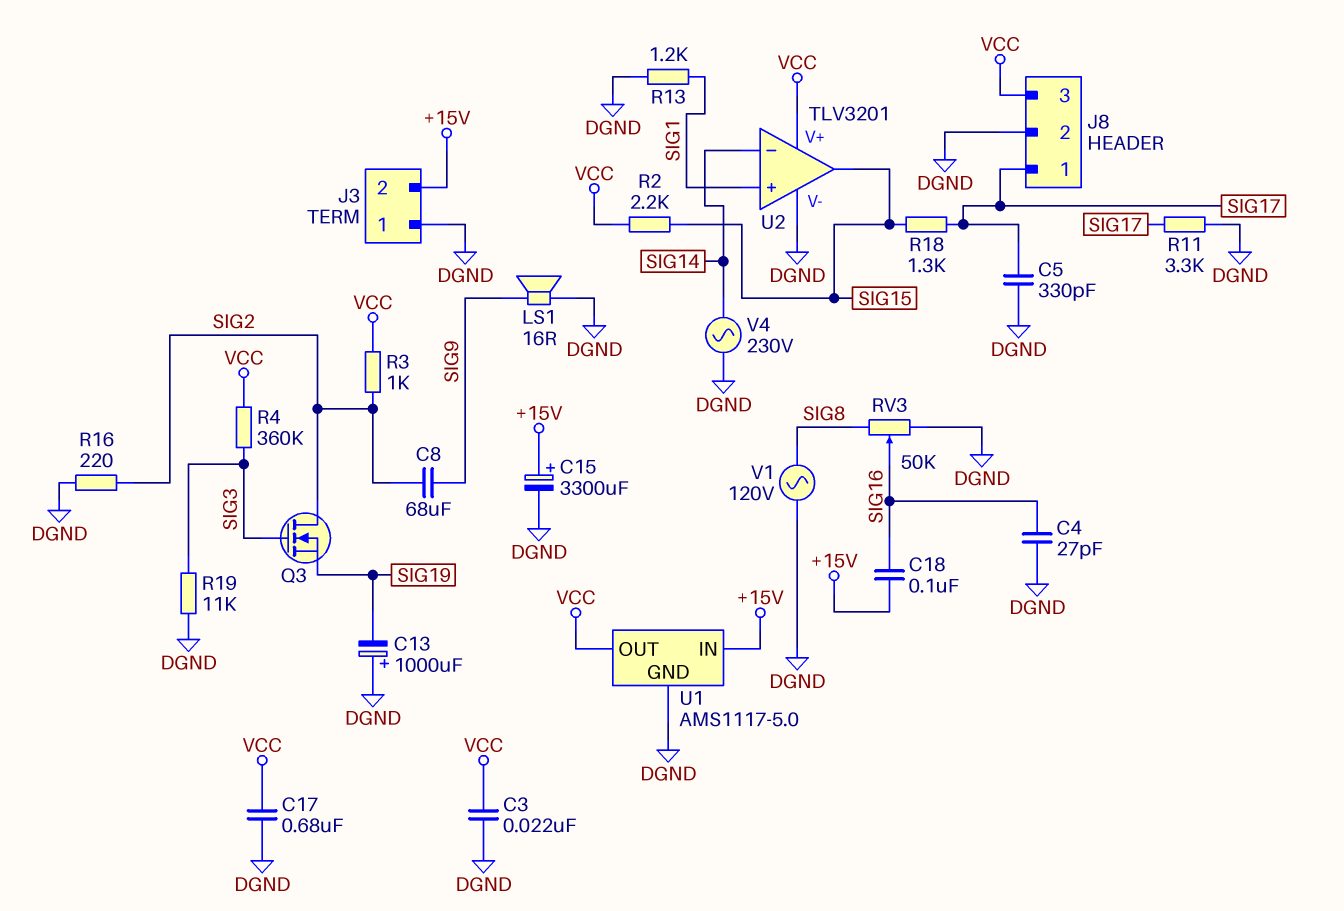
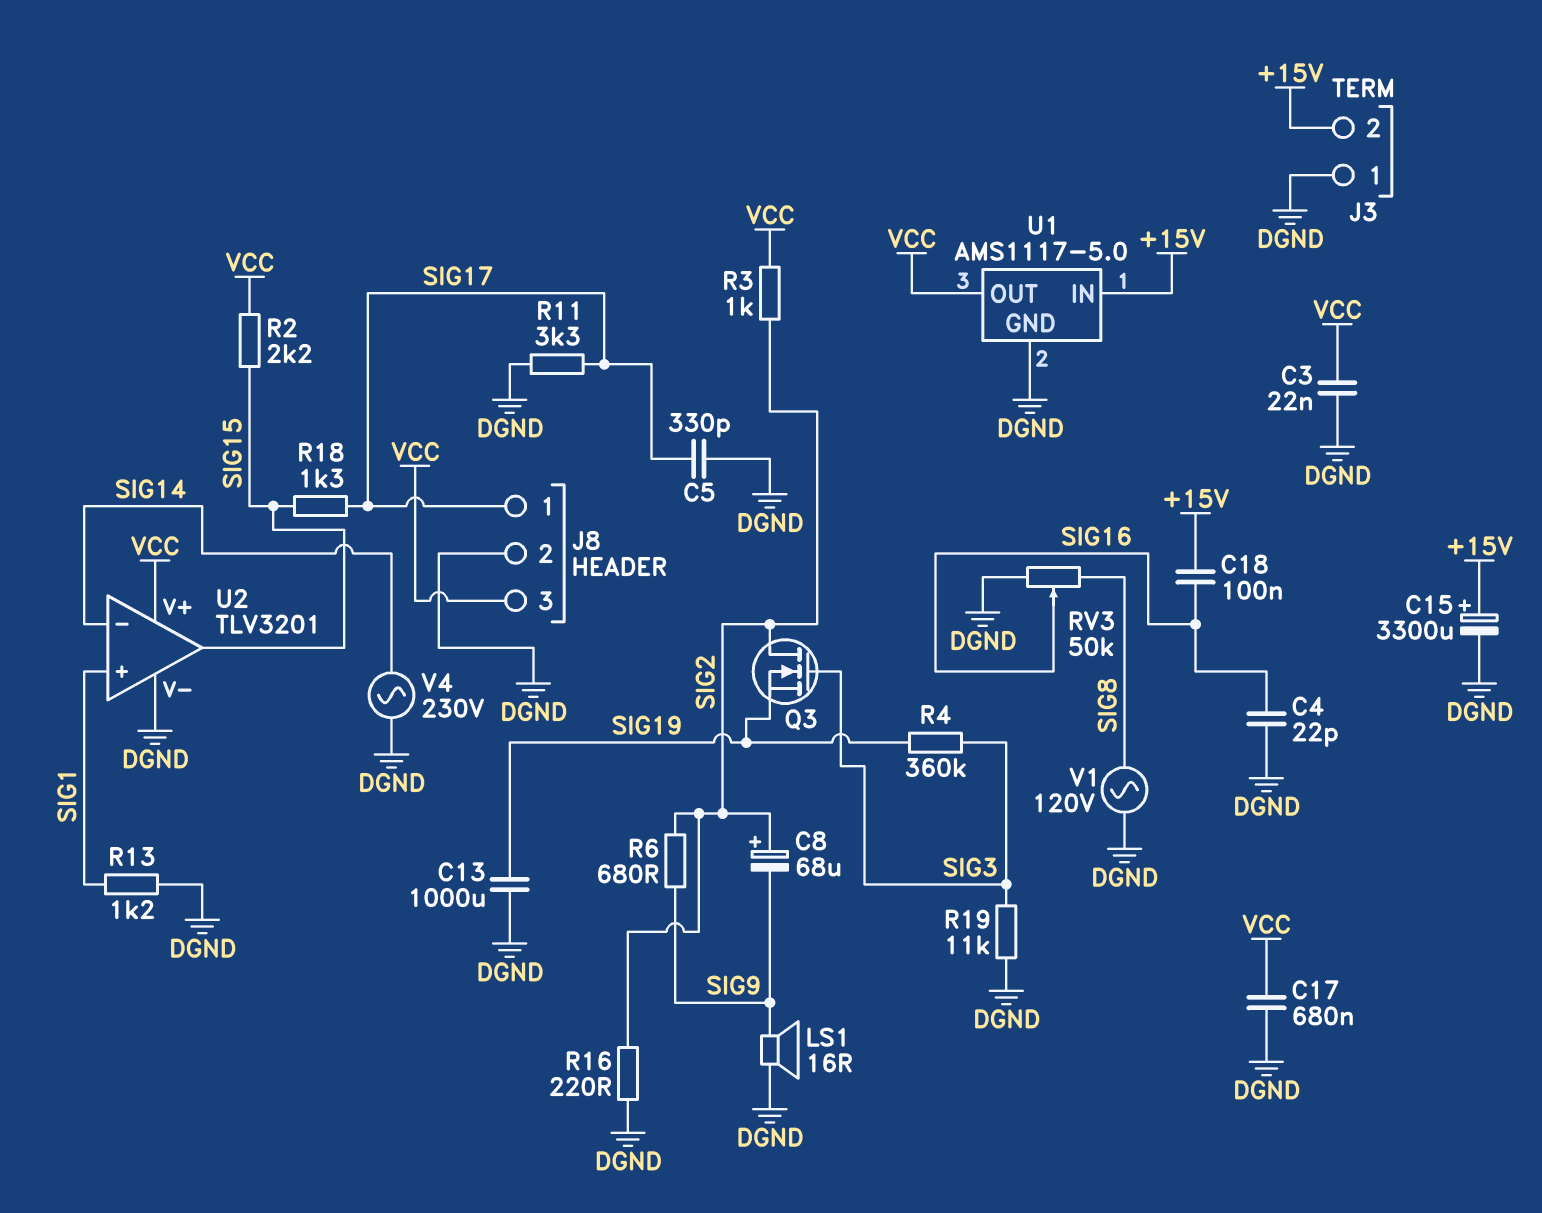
C4: 27pF (DGND, SIG16) -> 22pF (DGND, SIG16)
C8: 68uF (SIG2, SIG9) -> 68uF (plus SIG2, minus SIG9)
C13: 1000uF (plus DGND, minus SIG19) -> 1000uF (DGND, SIG19)
R4: 360k (SIG3, VCC) -> 360k (SIG3, SIG19)
R6: none -> 680 (SIG2, SIG9)

